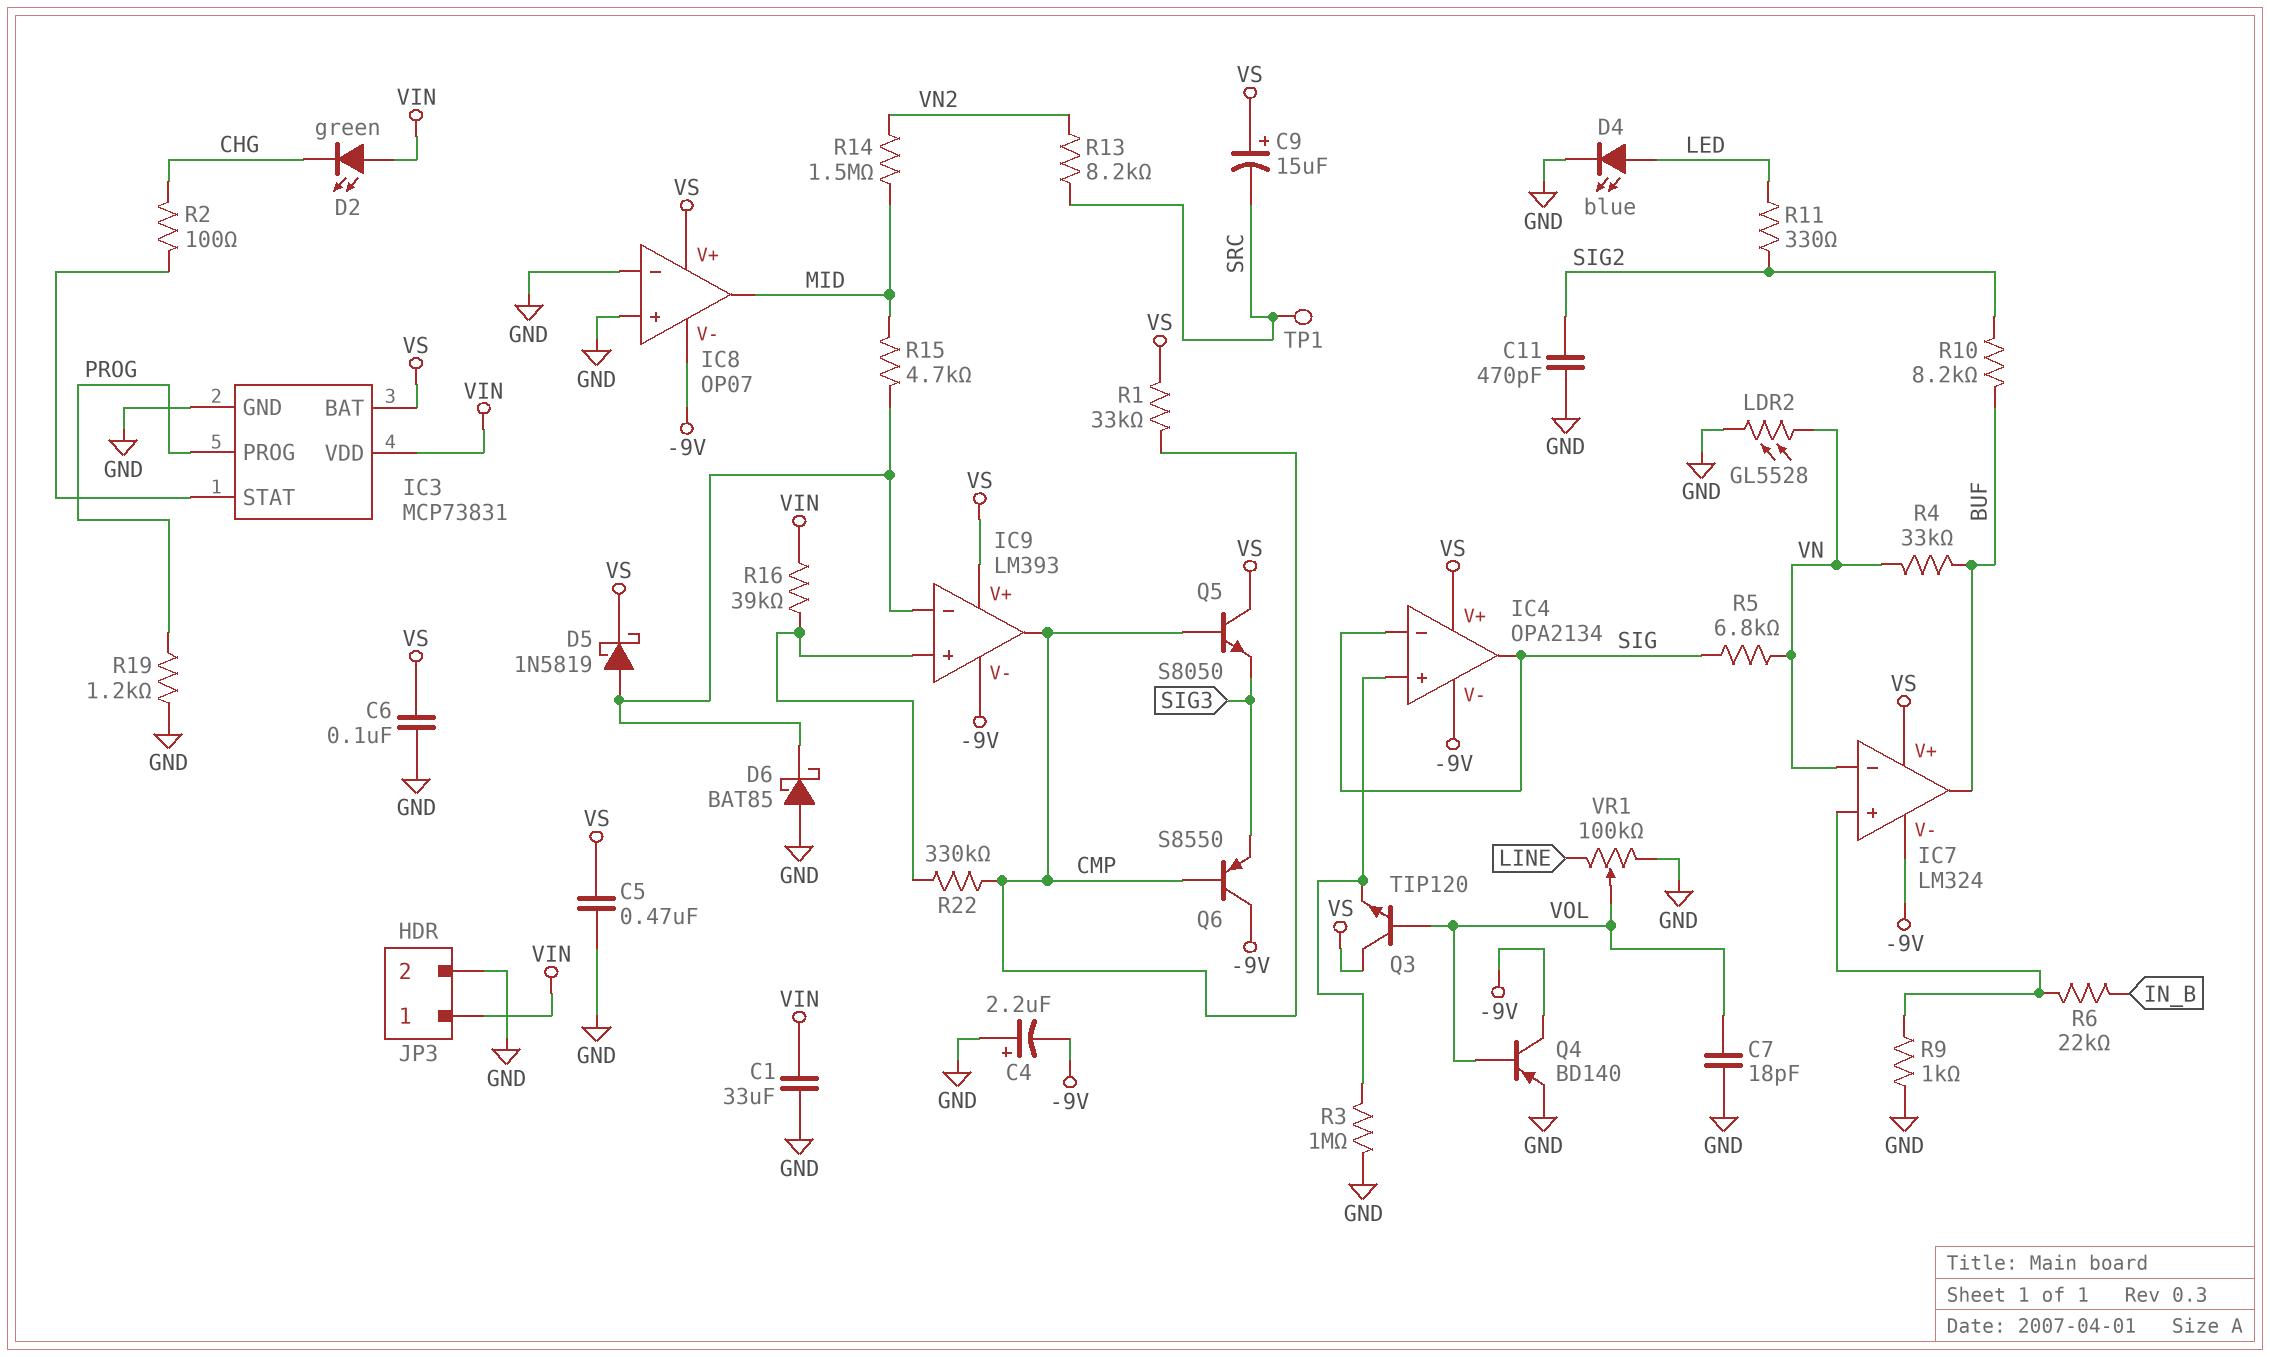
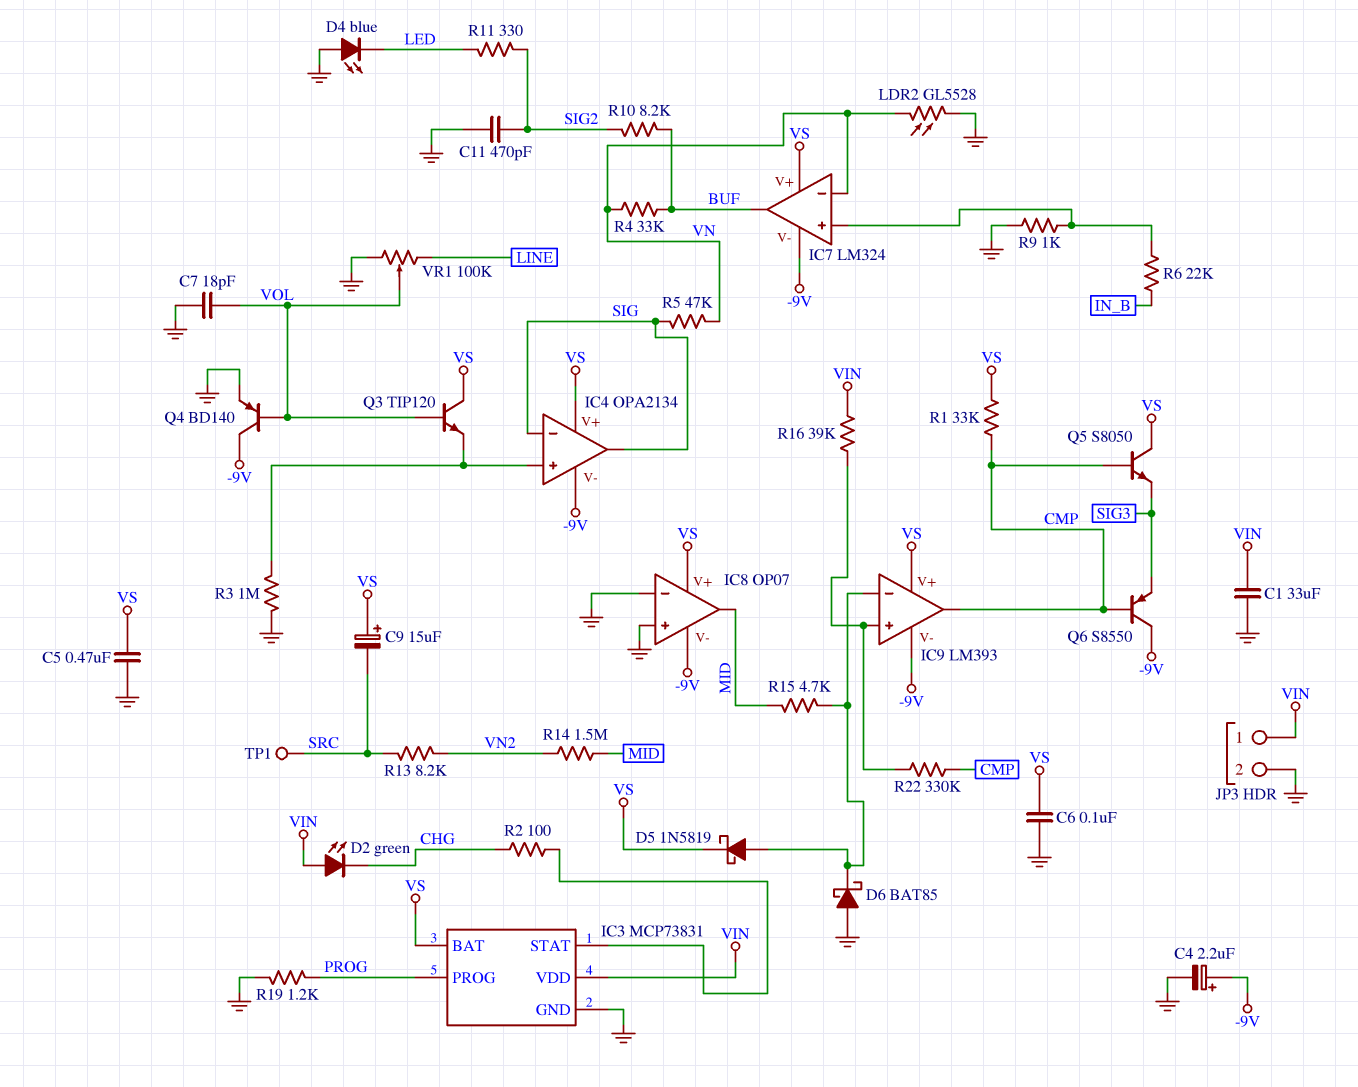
C4: 2.2uF (plus GND, minus -9V) -> 2.2uF (plus -9V, minus GND)
D4: LED blue (A LED, K GND) -> LED blue (A GND, K LED)
R5: 6.8k (SIG, VN) -> 47k (SIG, VN)

